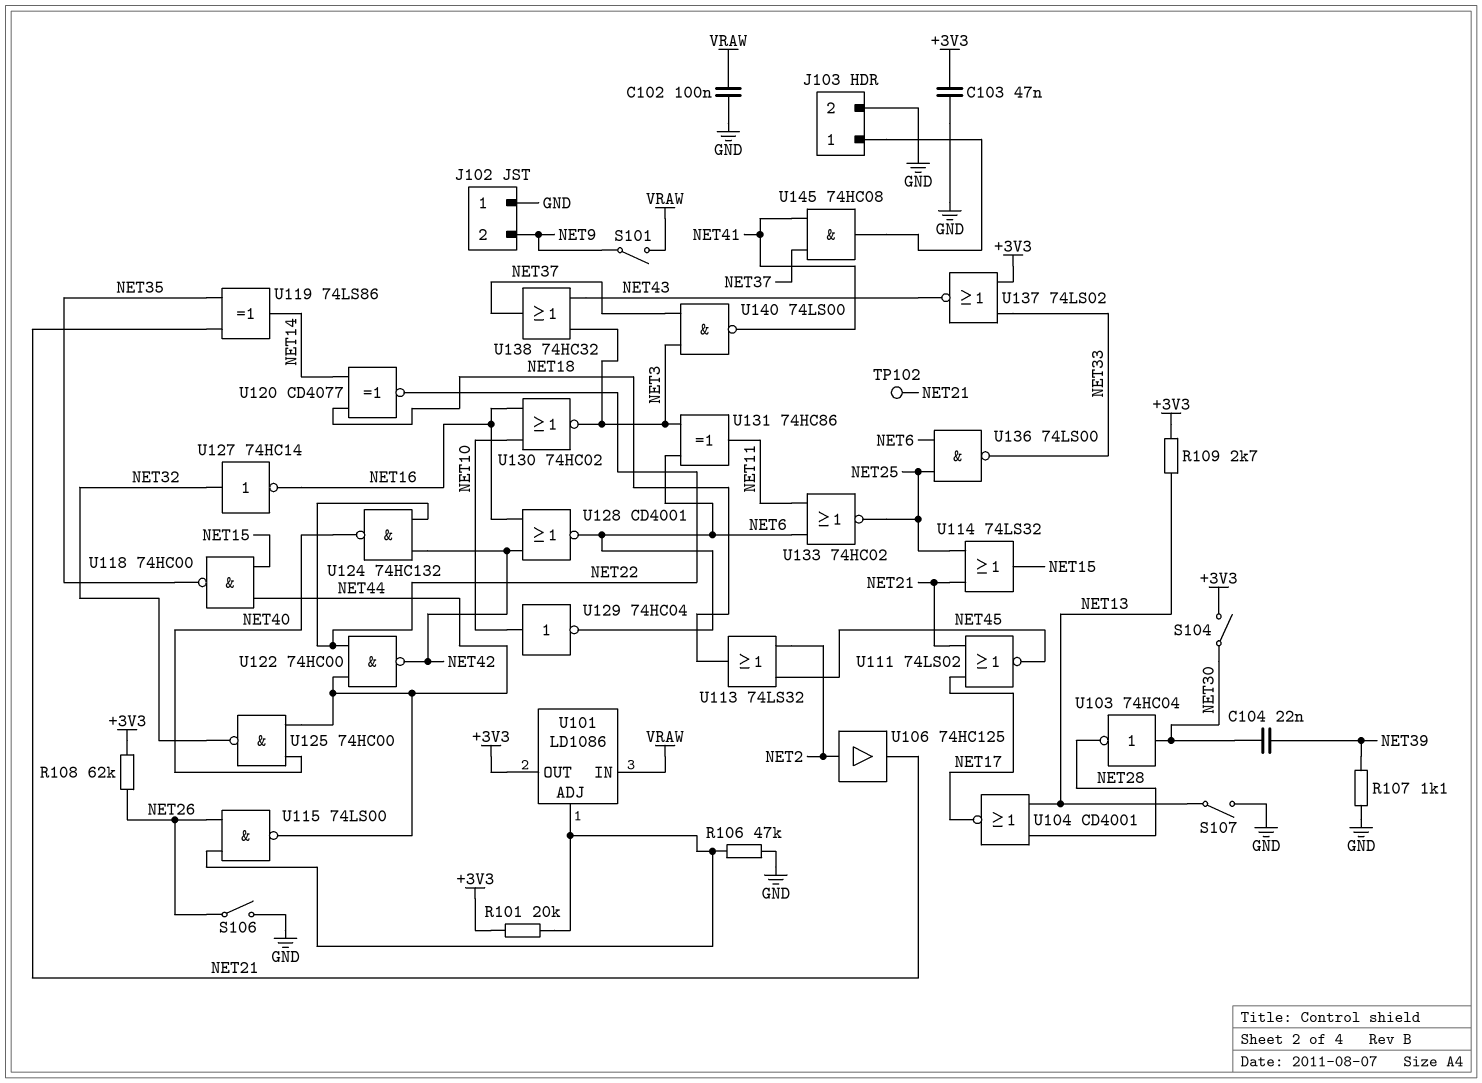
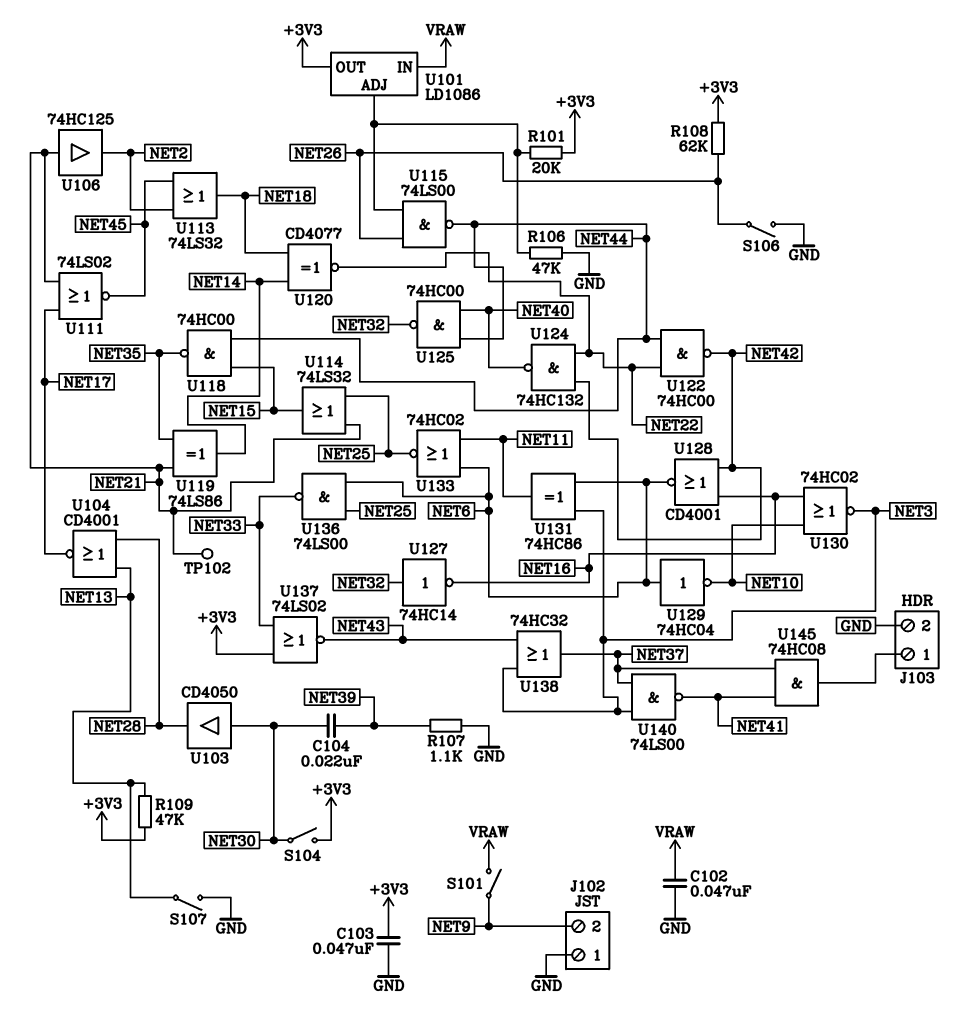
C102: 100nF (GND, VRAW) -> 47nF (GND, VRAW)
R109: 2.7k (+3V3, NET13) -> 47k (+3V3, NET13)
U103: NOT 74HC04 (in NET30, out NET28) -> buffer CD4050 (in NET30, out NET28)
U106: buffer 74HC125 (in NET2, out NET21) -> buffer 74HC125 (in NET21, out NET2)
U129: NOT 74HC04 (in NET10, out NET6) -> NOT 74HC04 (in NET6, out NET10)

